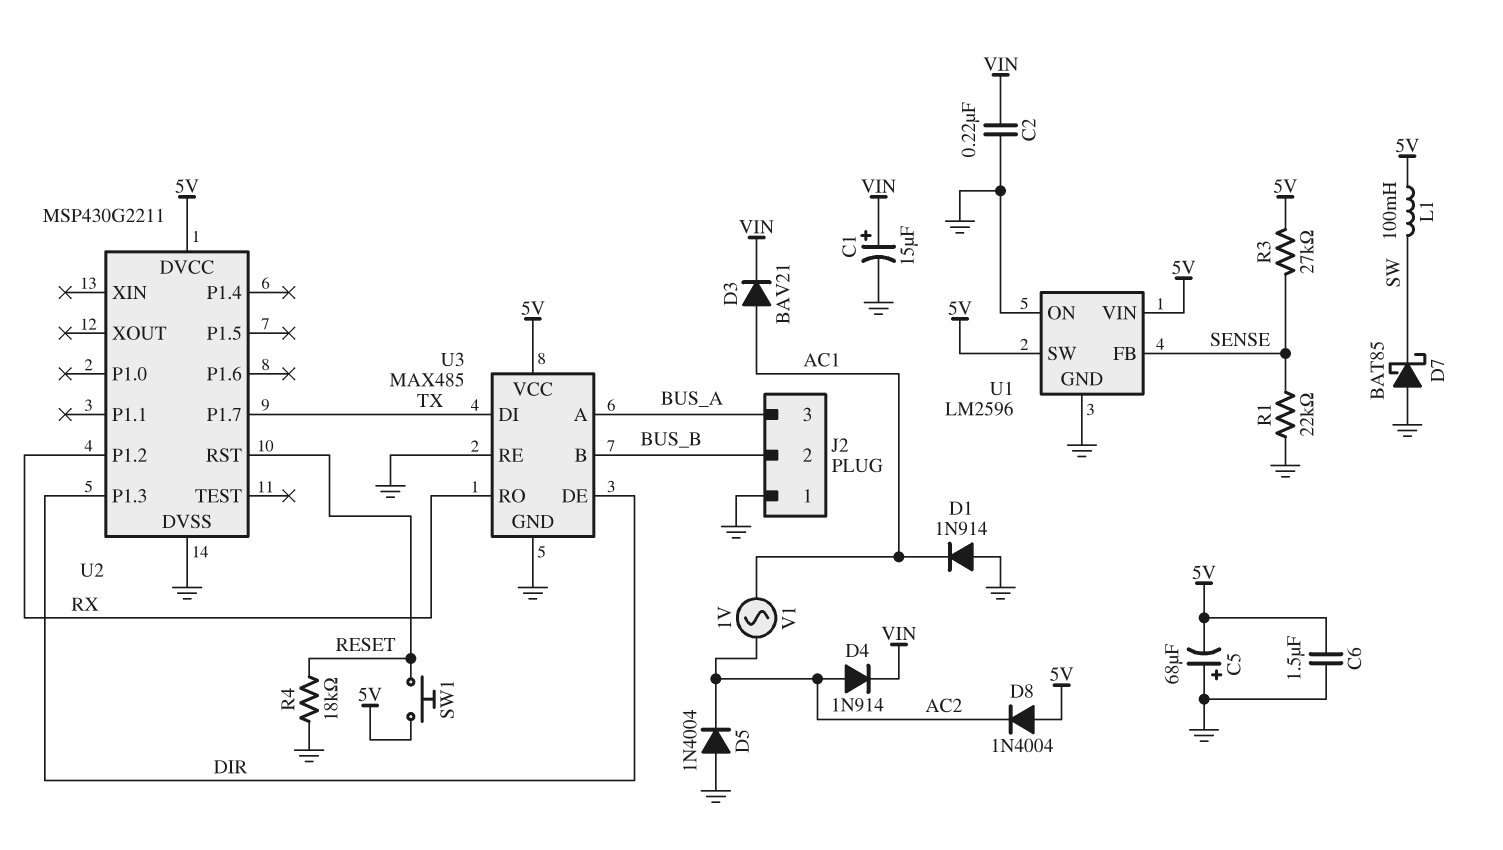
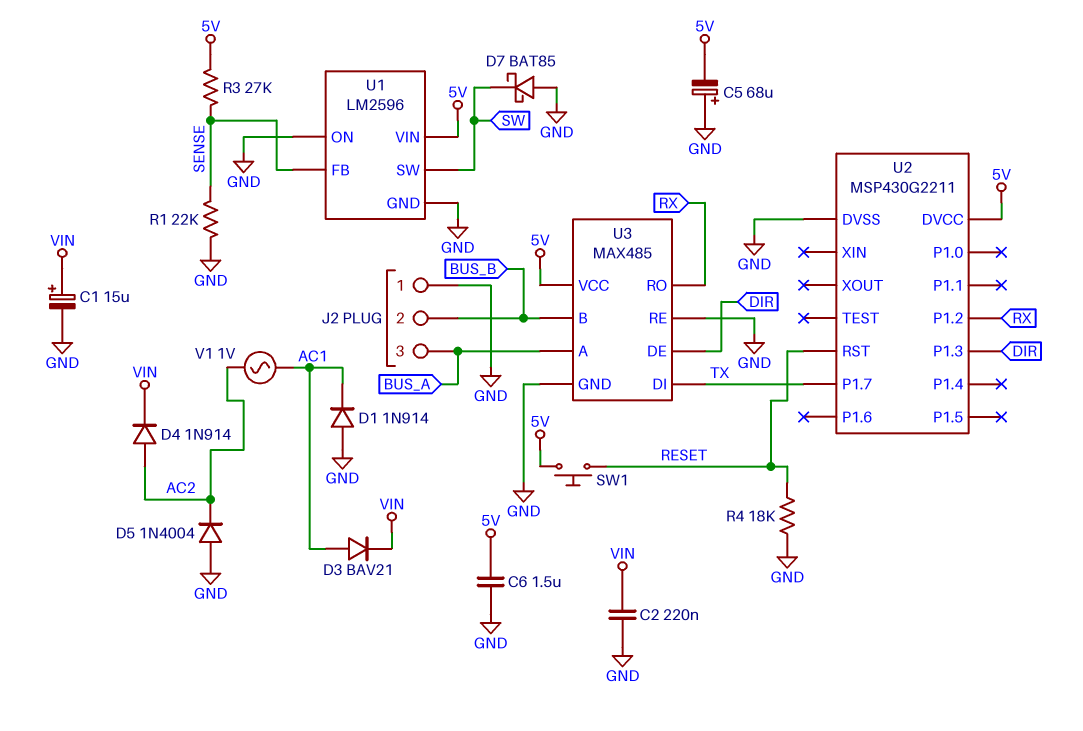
D8: diode 1N4004 (A 5V, K AC2) -> none
L1: 100mH (5V, SW) -> none
U1 pin SW: 5V -> SW

